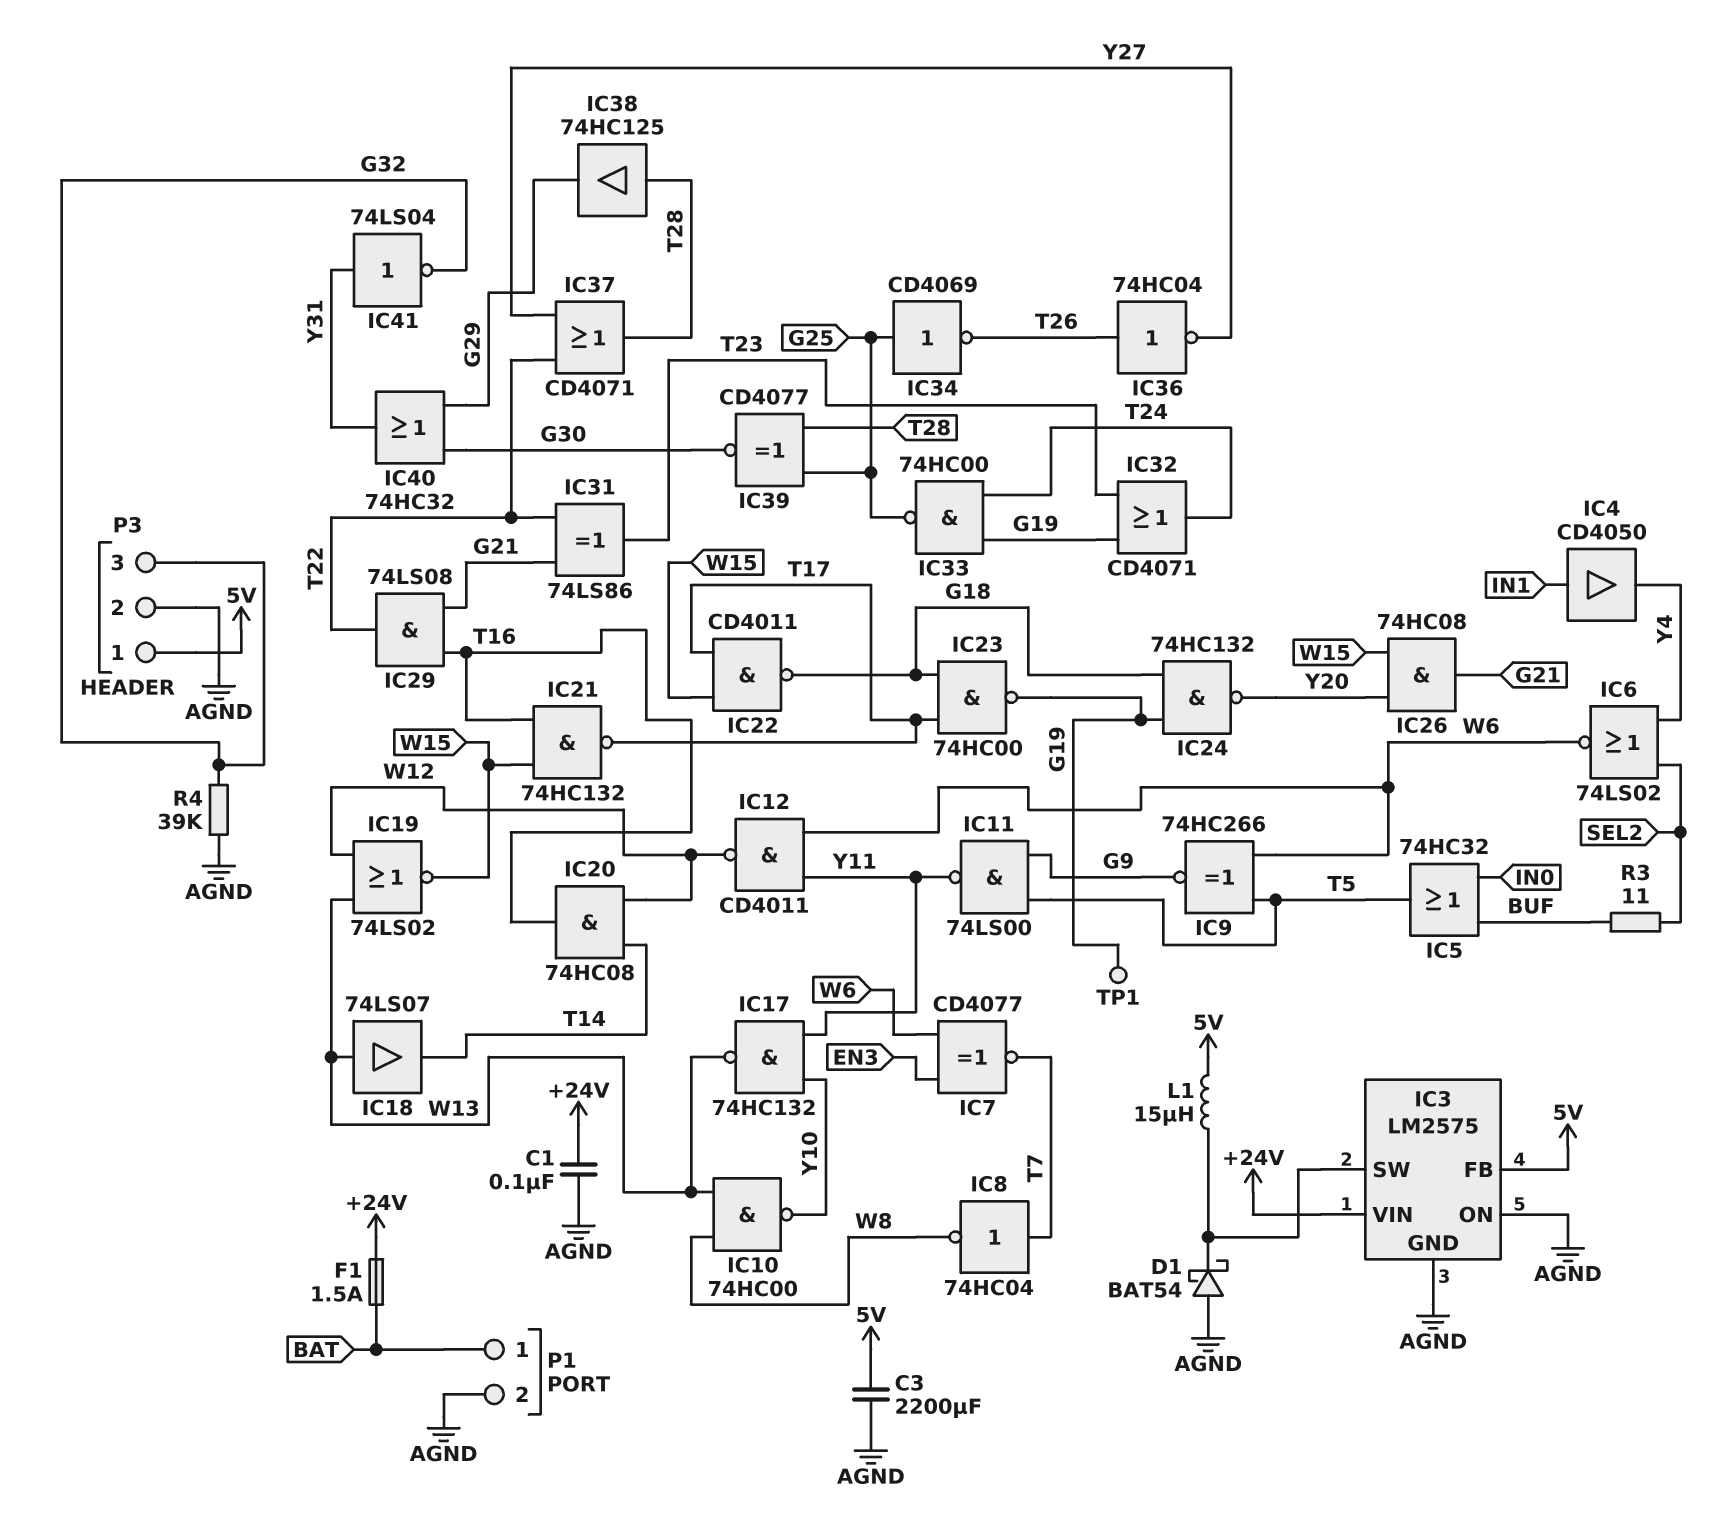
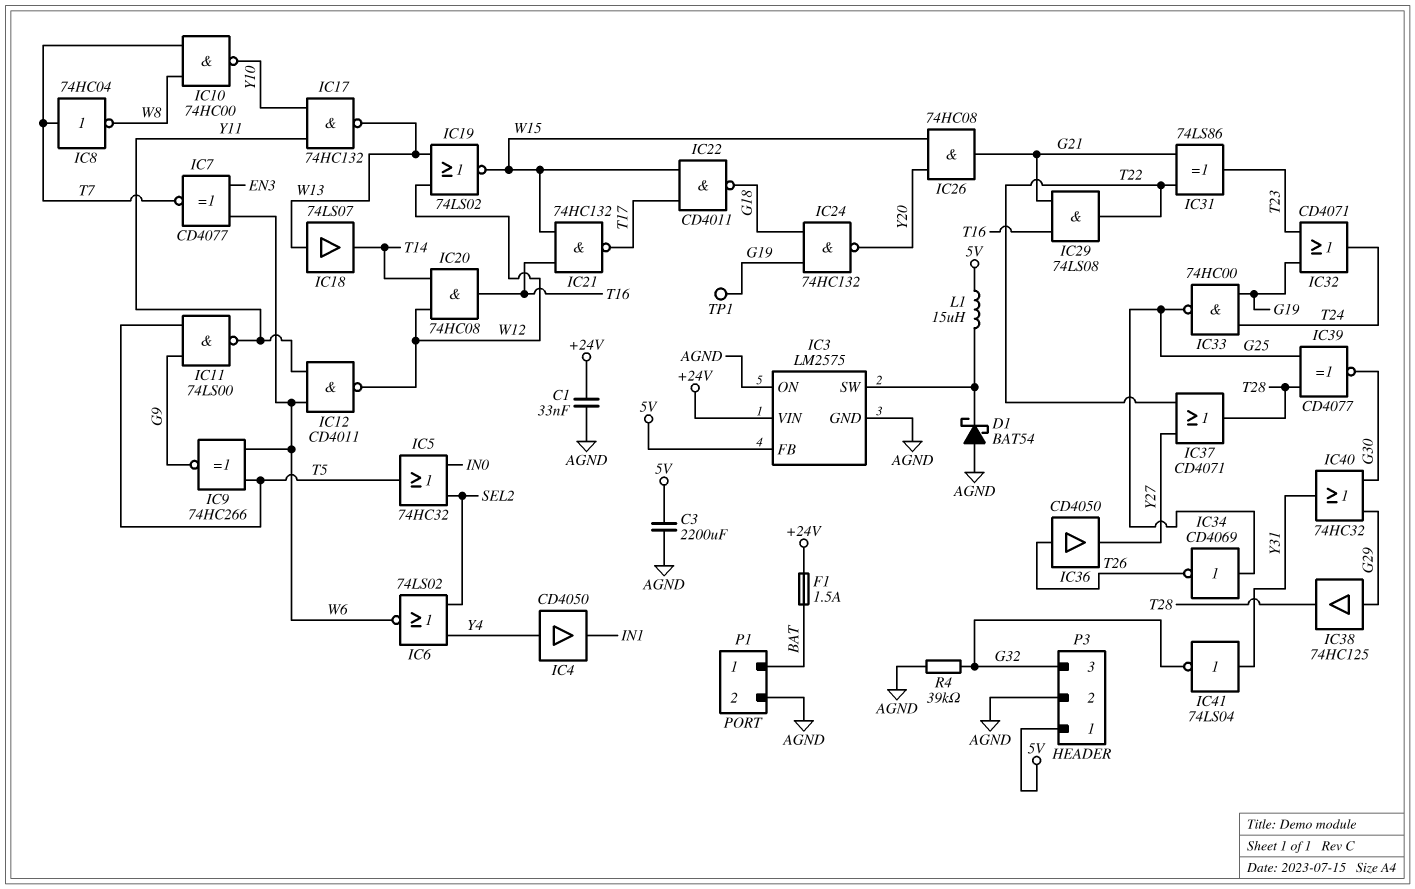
C1: 100nF (+24V, AGND) -> 33nF (+24V, AGND)
IC4: buffer CD4050 (in IN1, out Y4) -> buffer CD4050 (in Y4, out IN1)
IC5: OR 74HC32 (in BUF, in IN0, out T5) -> OR 74HC32 (in IN0, in SEL2, out T5)
IC10: NAND 74HC00 (in W8, in W13, out Y10) -> NAND 74HC00 (in T7, in W8, out Y10)
IC23: NAND 74HC00 (in G18, in T17, out G19) -> none
IC36: NOT 74HC04 (in T26, out Y27) -> buffer CD4050 (in T26, out Y27)
IC38: buffer 74HC125 (in T28, out G29) -> buffer 74HC125 (in G29, out T28)
R3: 11 (BUF, SEL2) -> none

